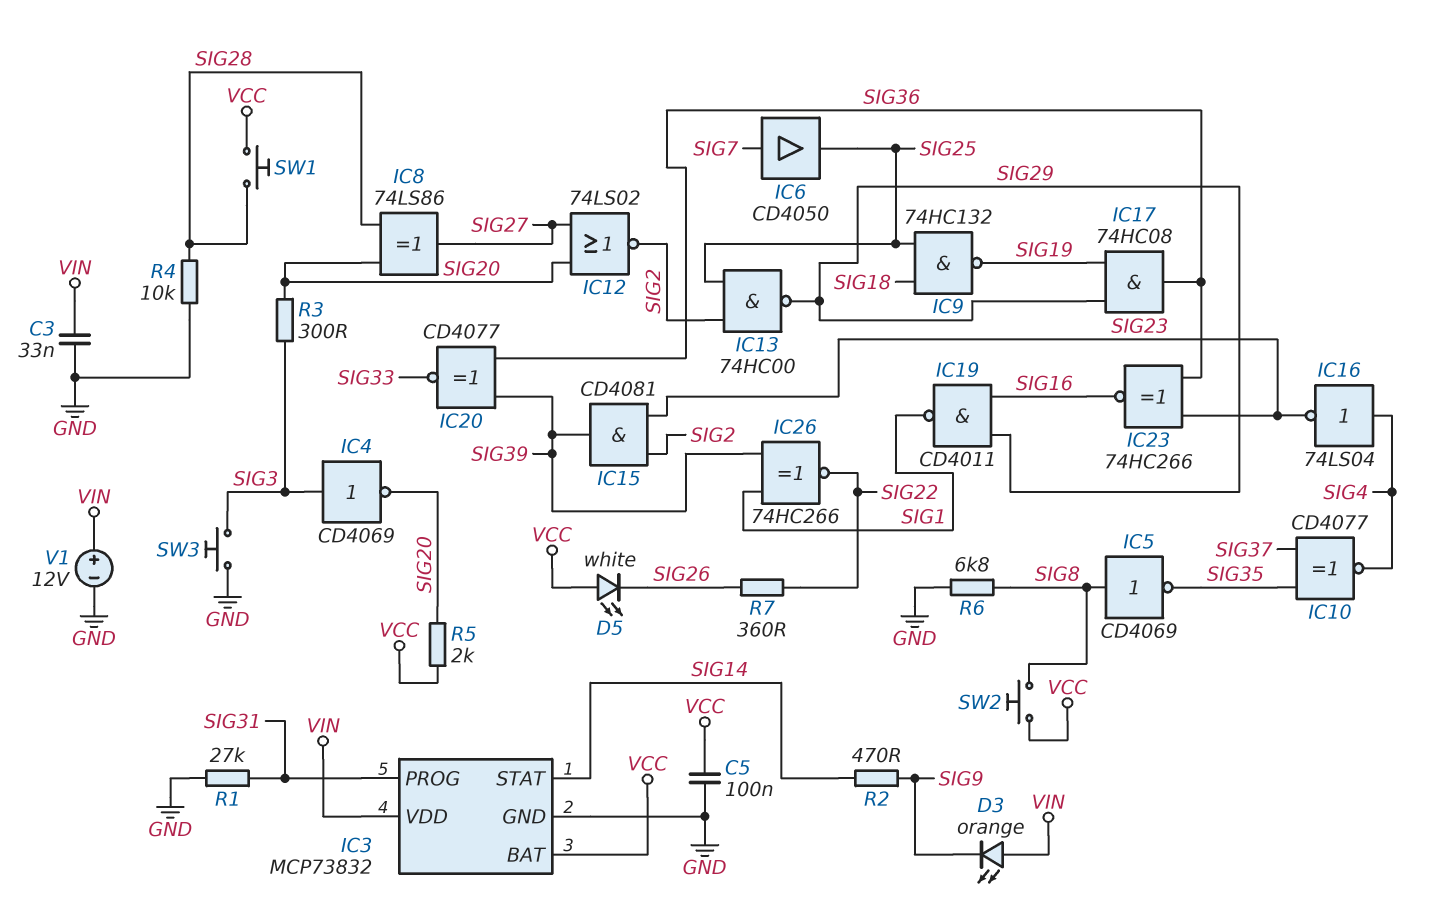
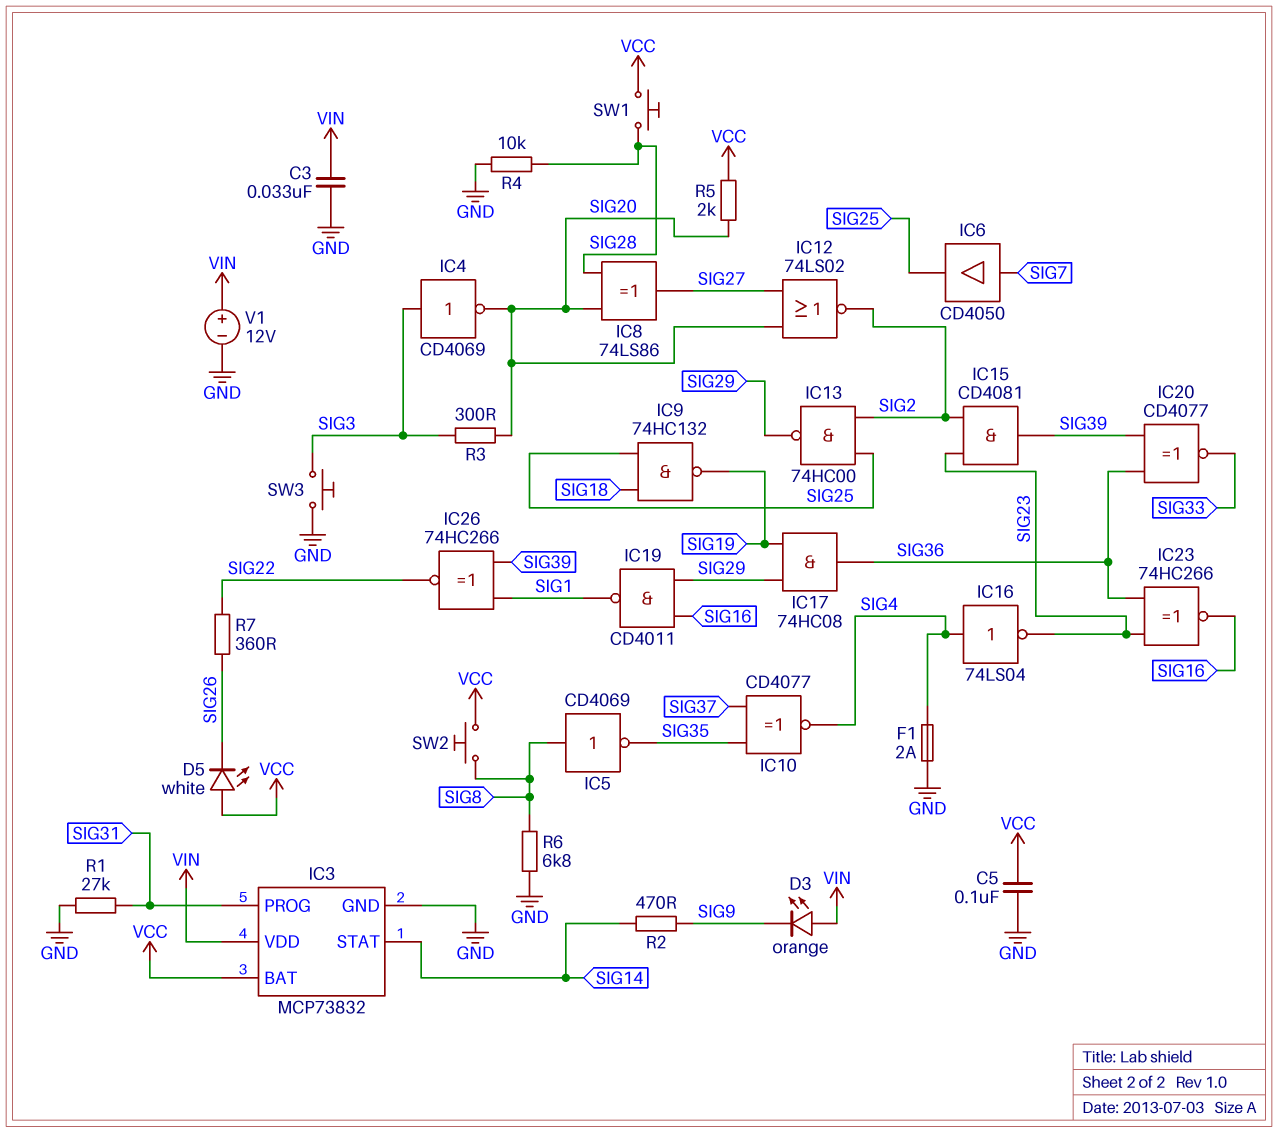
F1: none -> 2A (GND, SIG4)

